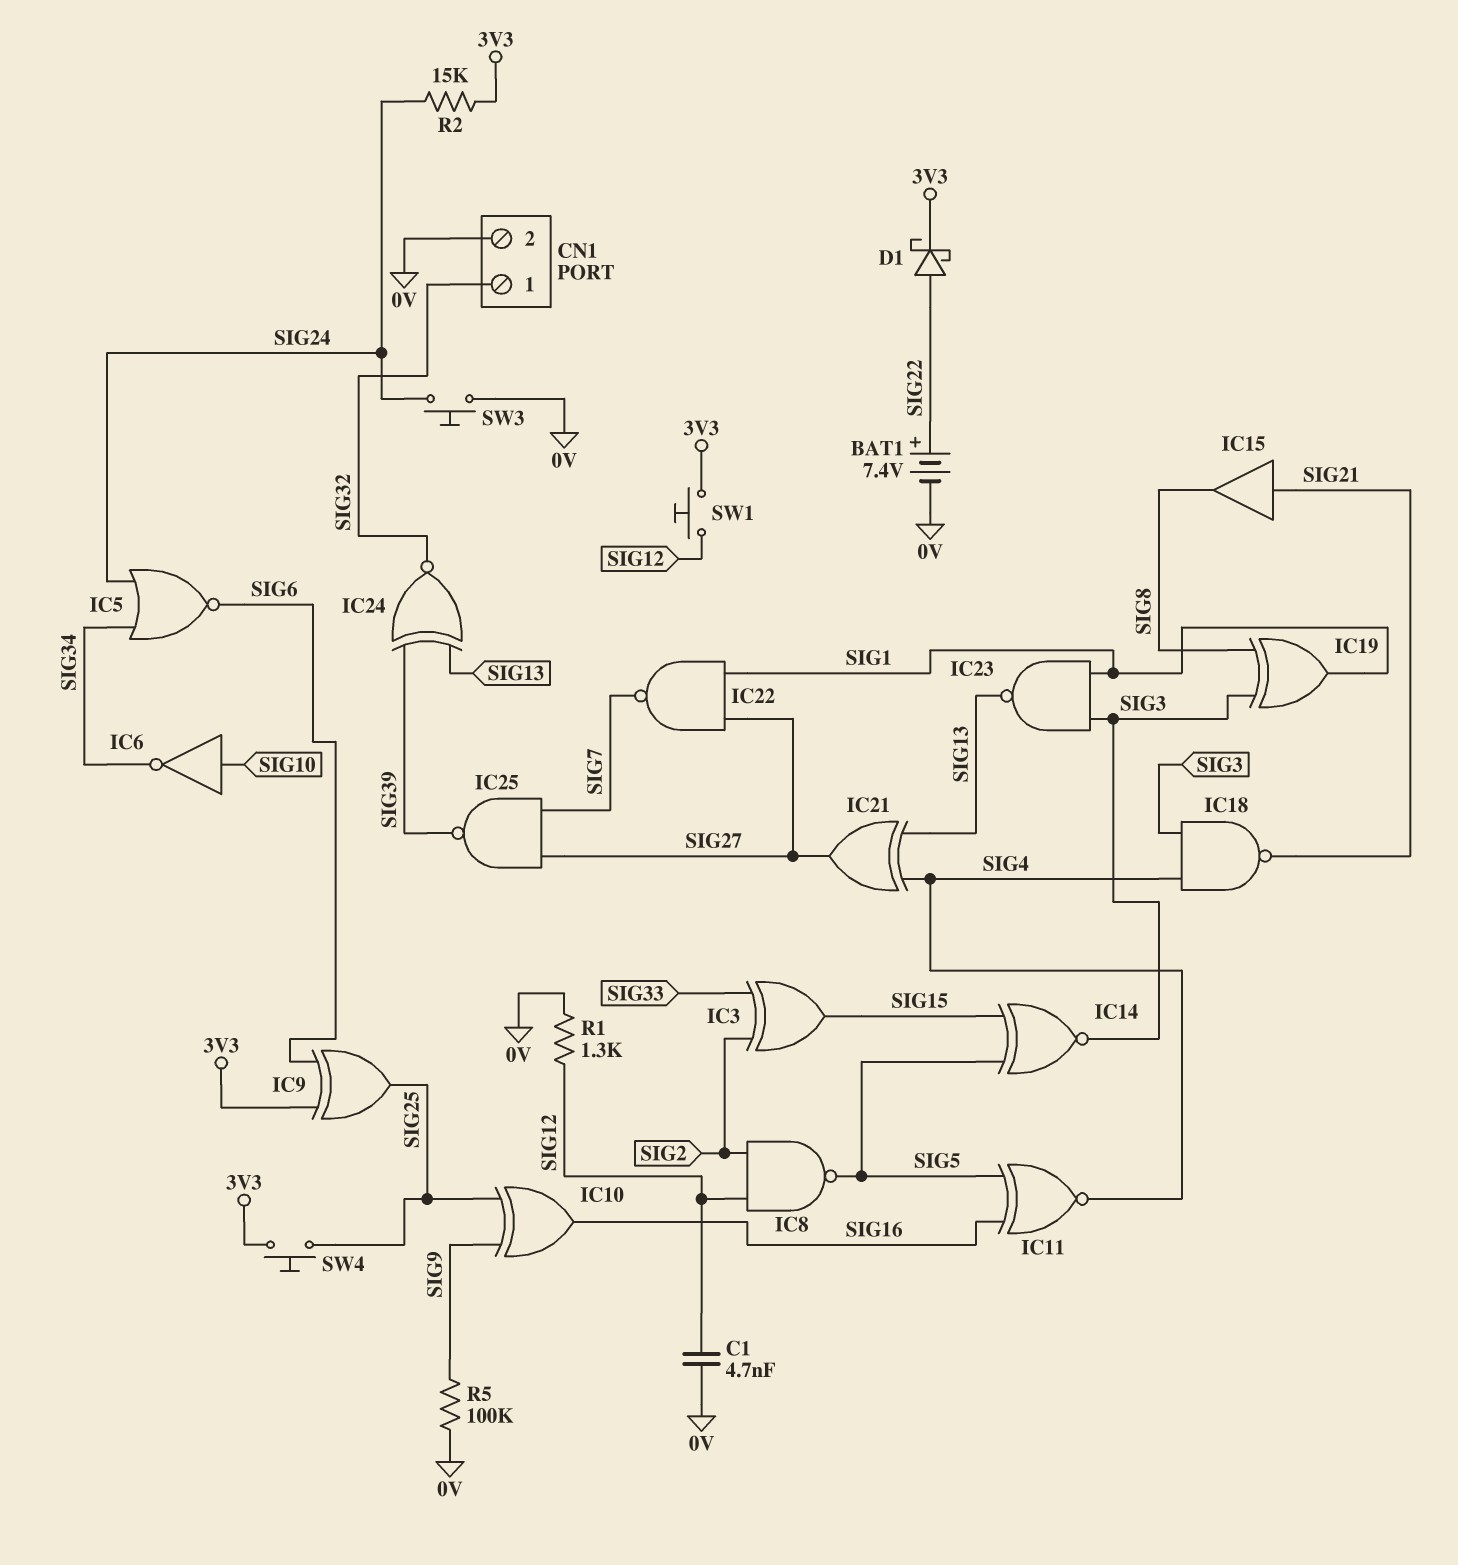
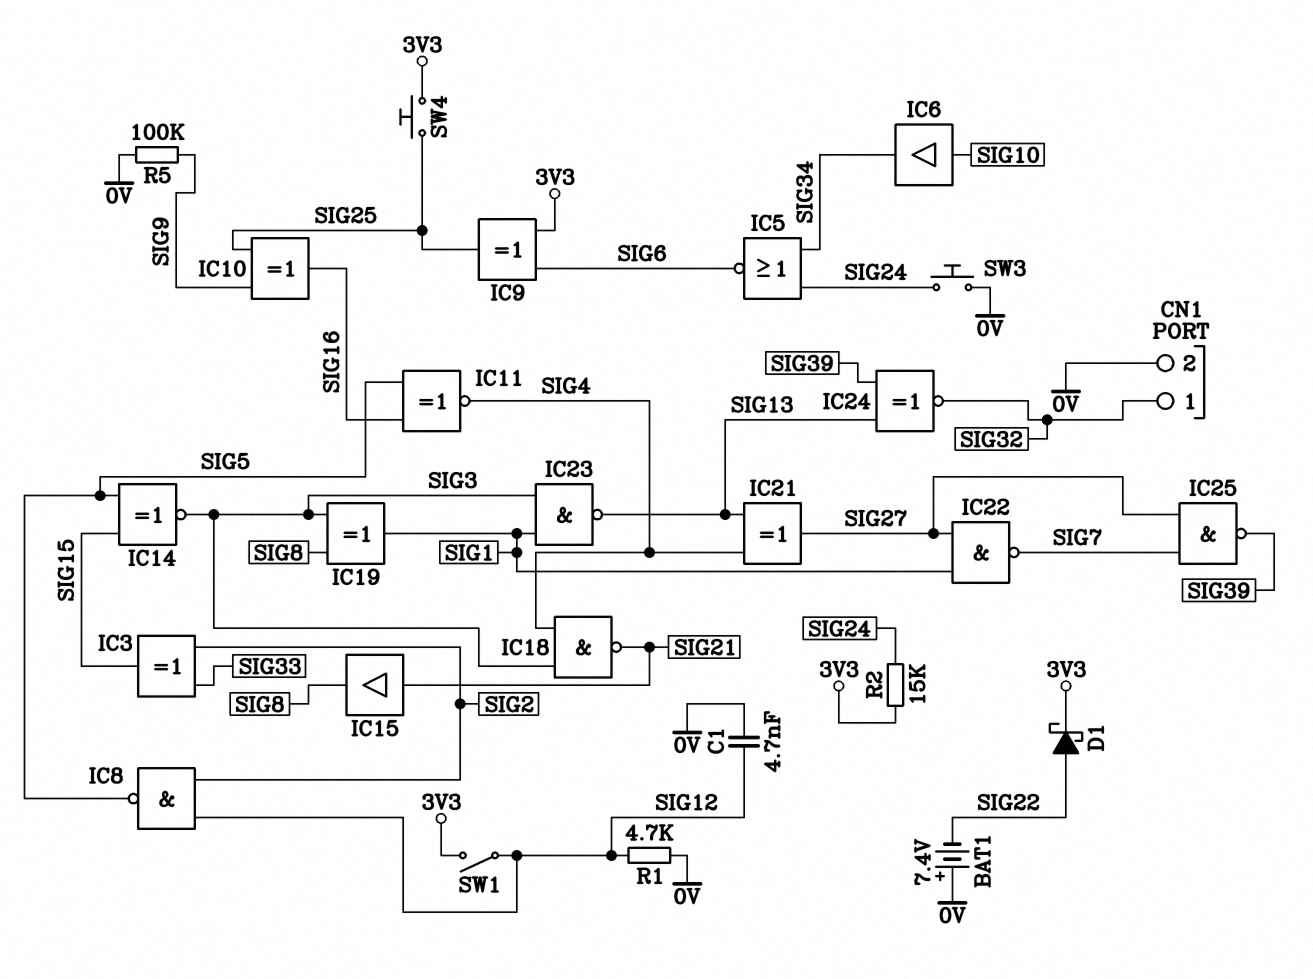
BAT1: 7.4V (plus SIG22, minus 0V) -> 7.4V (plus 0V, minus SIG22)
IC6: NOT (in SIG10, out SIG34) -> buffer (in SIG10, out SIG34)
R1: 1.3k (0V, SIG12) -> 4.7k (0V, SIG12)
SW1: button (3V3, SIG12) -> switch (3V3, SIG12)

